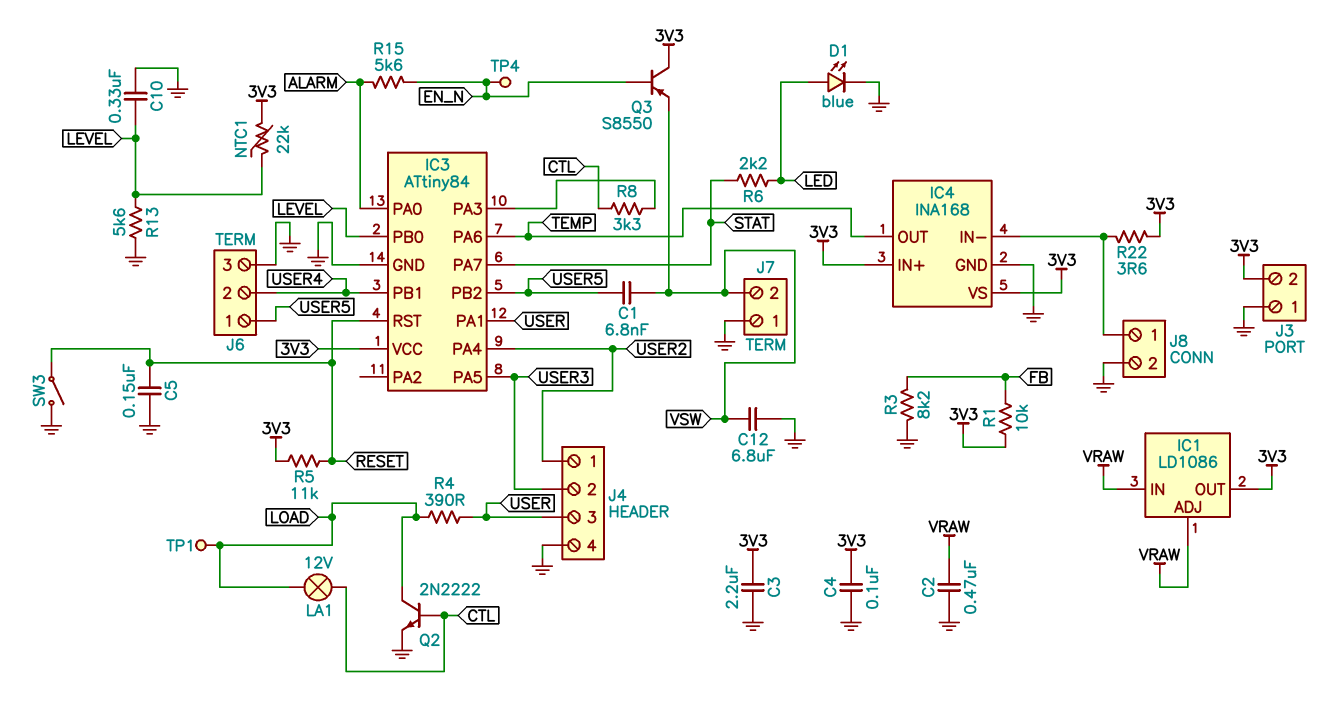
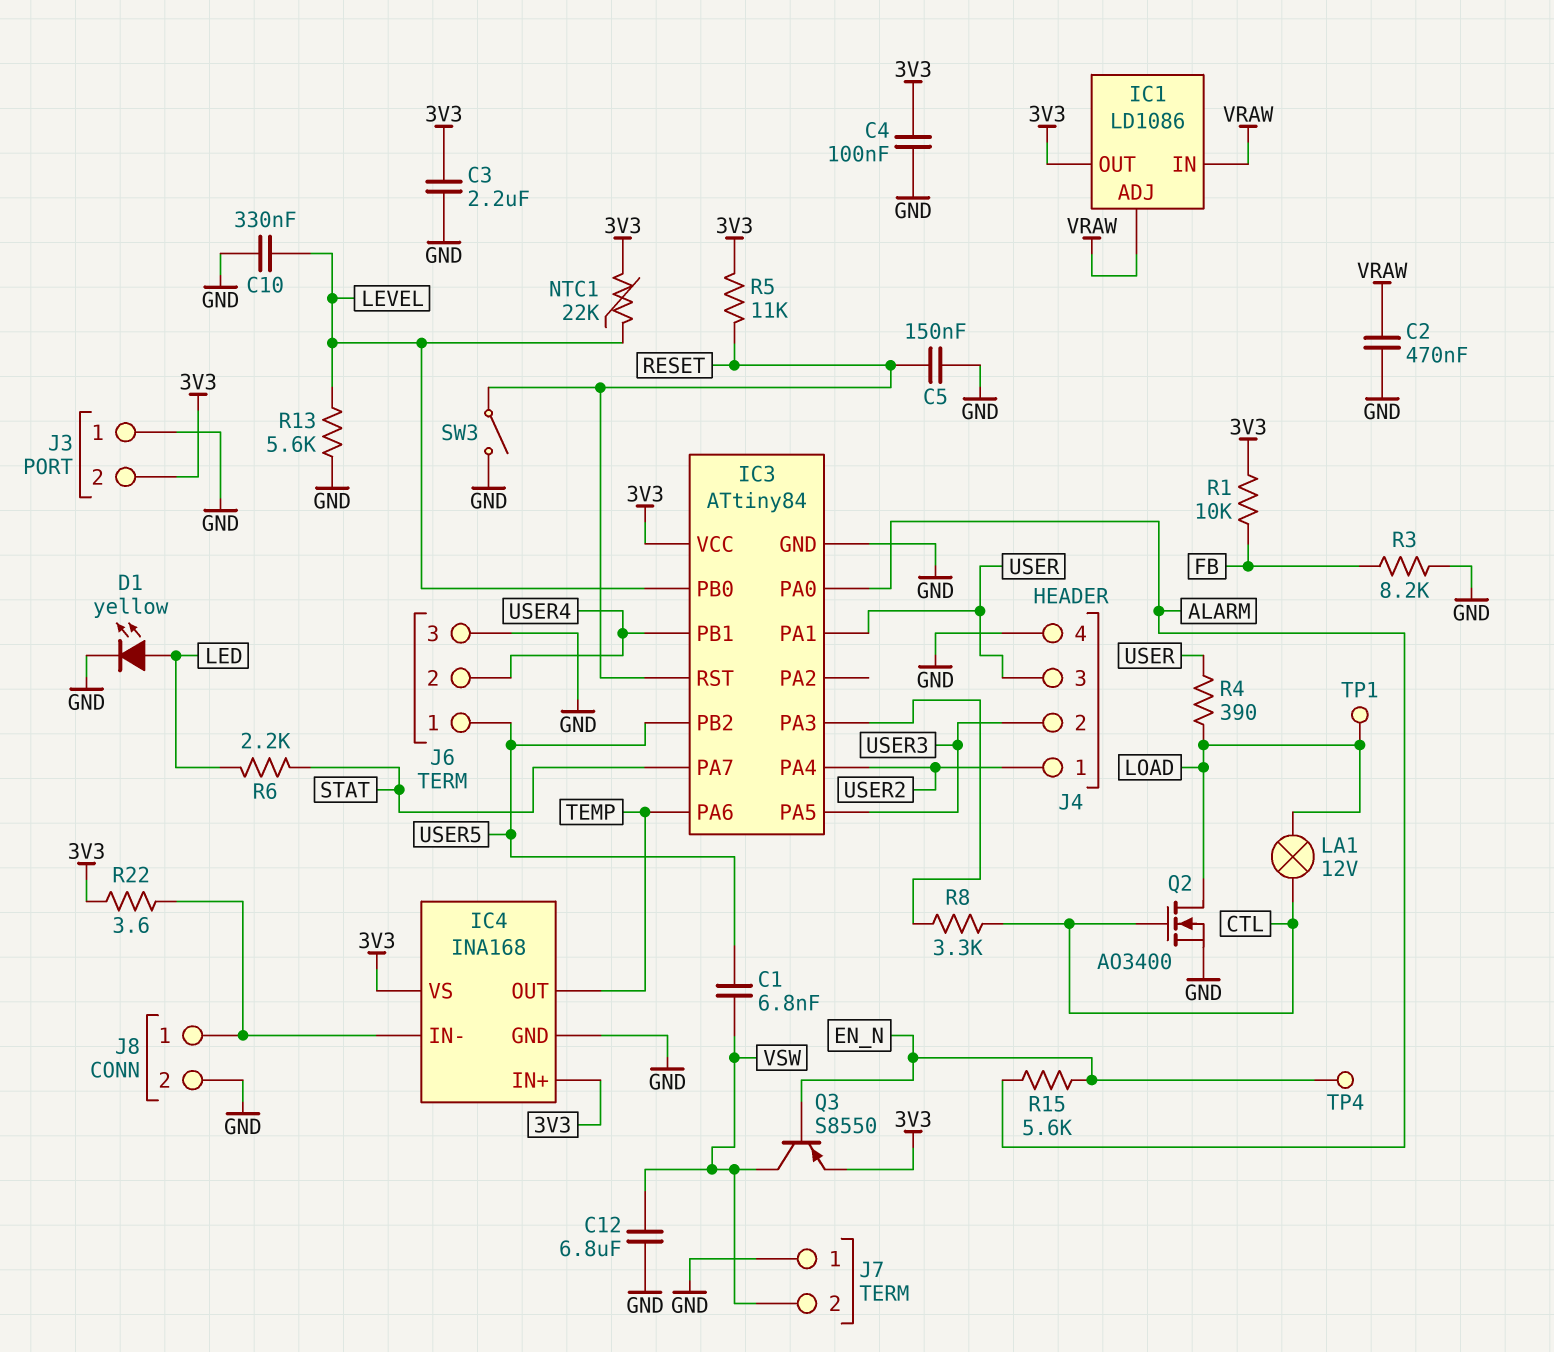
D1: LED blue (A LED, K GND) -> LED yellow (A LED, K GND)
Q2: NPN 2N2222 (B CTL, C LOAD, E GND) -> NMOS AO3400 (G CTL, D LOAD, S GND)
Q3: PNP S8550 (B EN_N, C 3V3, E VSW) -> PNP S8550 (B EN_N, C VSW, E 3V3)

